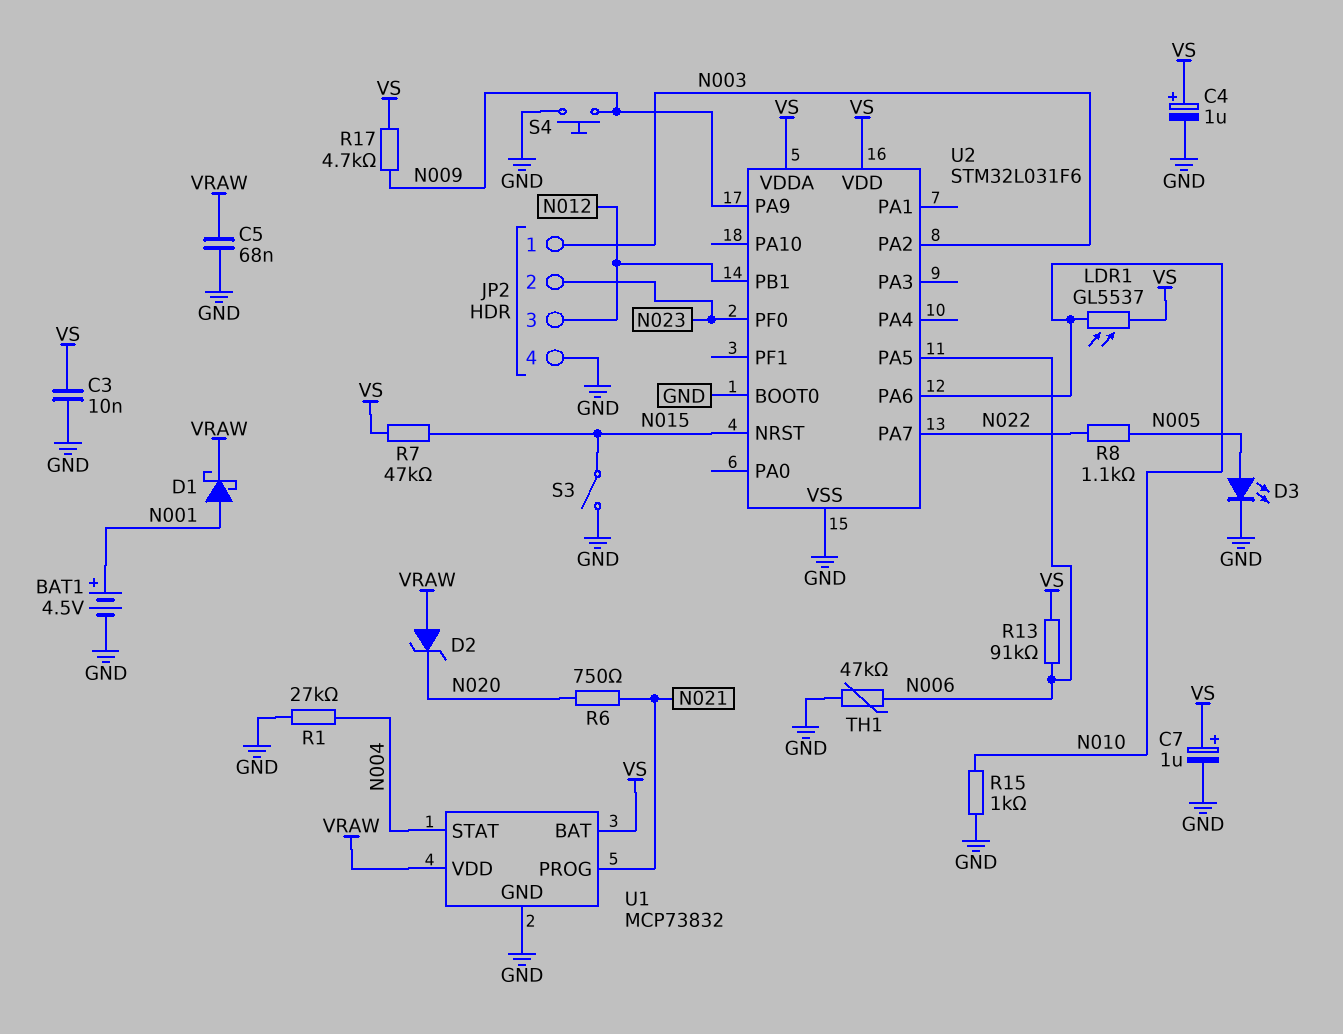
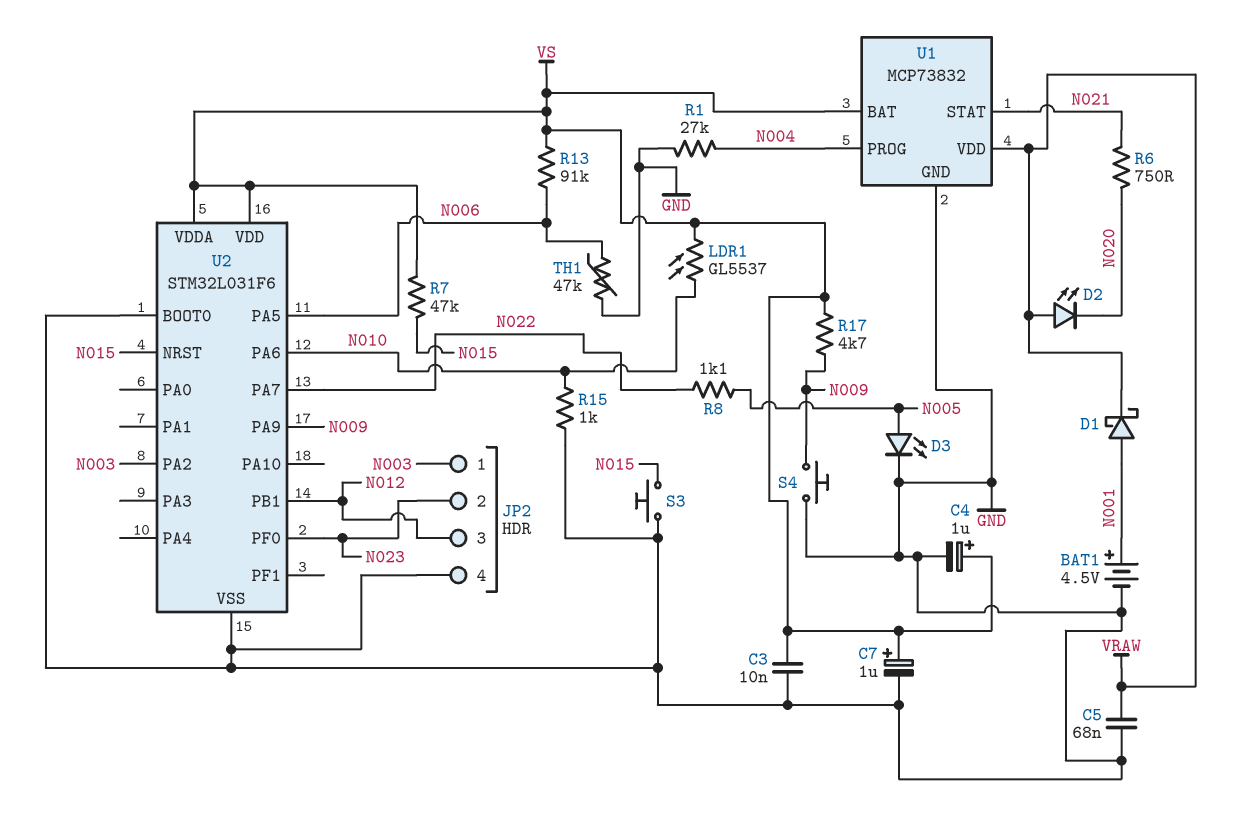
D2: zener (A VRAW, K N020) -> LED (A VRAW, K N020)
S3: switch (GND, N015) -> button (GND, N015)
U1 pin PROG: N021 -> N004
U1 pin STAT: N004 -> N021

